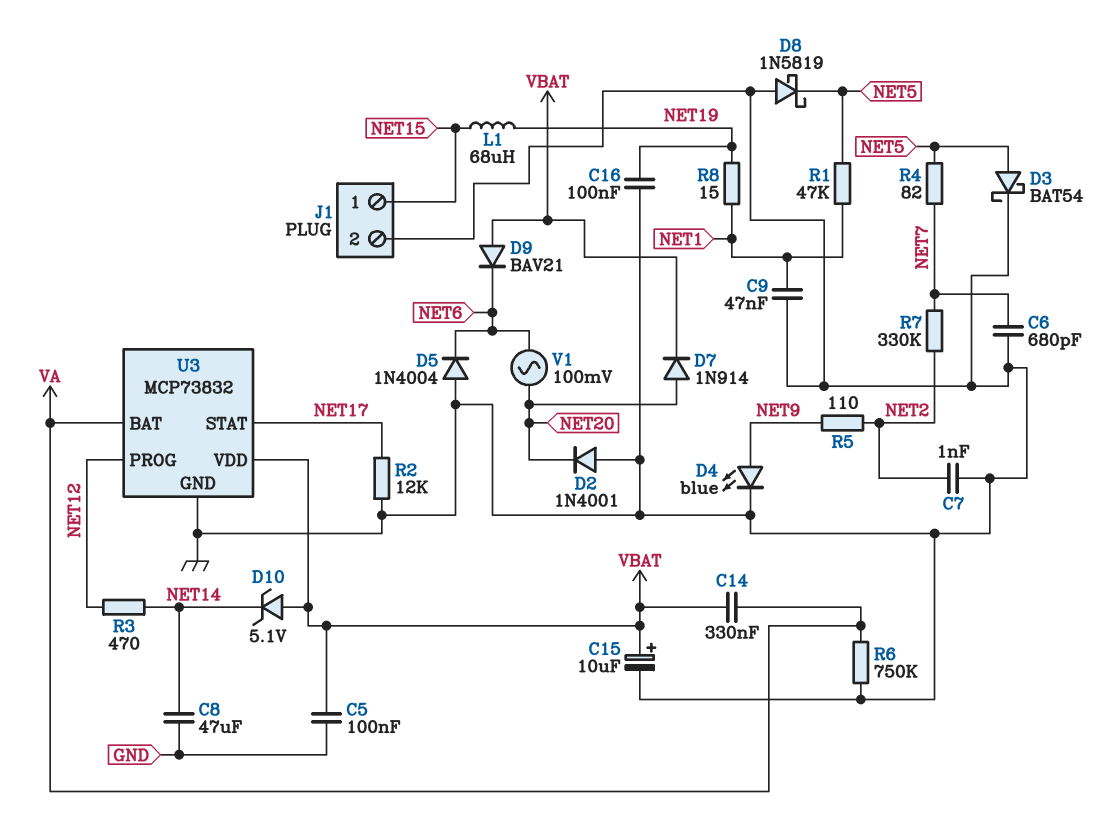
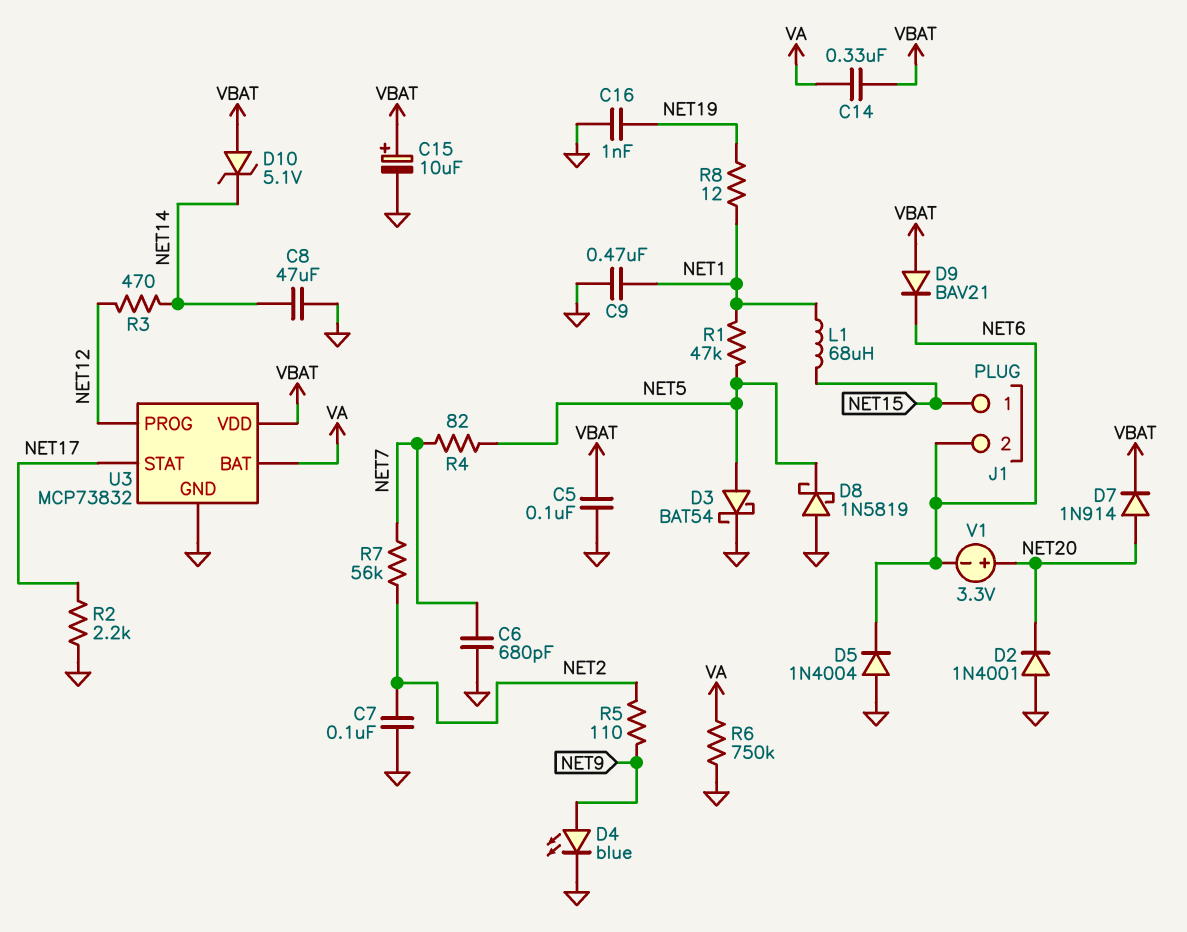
C7: 1nF (GND, NET2) -> 100nF (GND, NET2)
C9: 47nF (GND, NET1) -> 470nF (GND, NET1)
C16: 100nF (GND, NET19) -> 1nF (GND, NET19)
J1 pin 2: GND -> NET6
L1: 68uH (NET15, NET19) -> 68uH (NET1, NET15)
R2: 12k (GND, NET17) -> 2.2k (GND, NET17)
R7: 330k (NET2, NET7) -> 56k (NET2, NET7)
R8: 15 (NET1, NET19) -> 12 (NET1, NET19)
V1: AC 100mV (NET6, NET20) -> 3.3V (plus NET20, minus NET6)

